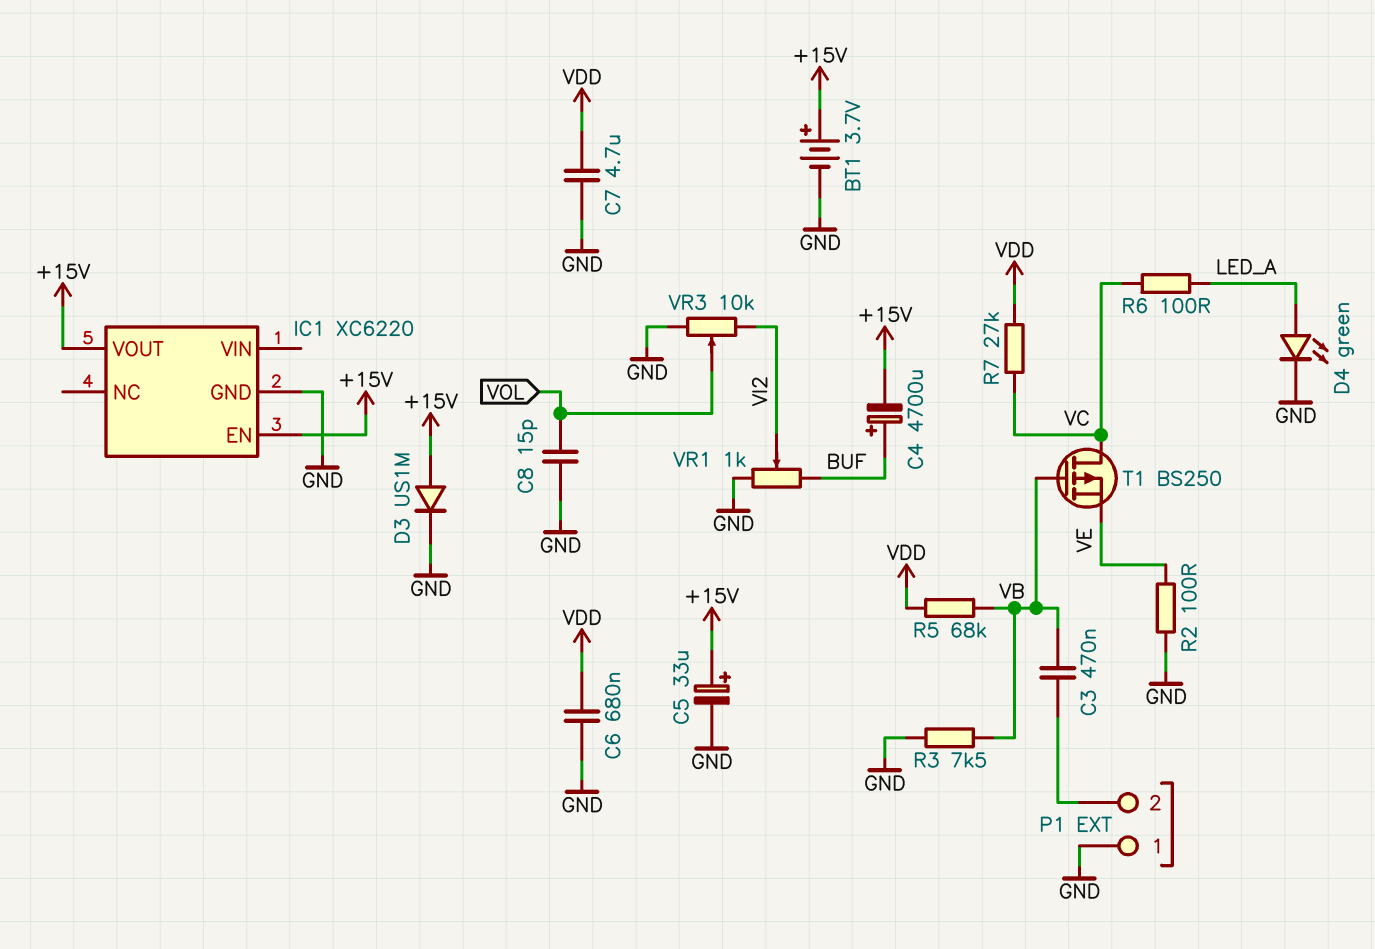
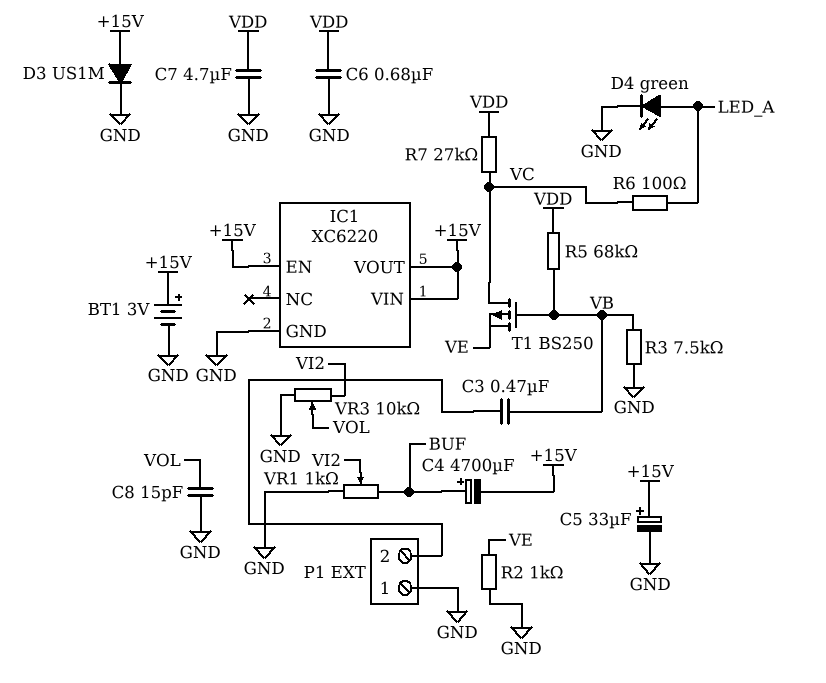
BT1: 3.7V (plus +15V, minus GND) -> 3V (plus +15V, minus GND)
IC1 pin VIN: none -> +15V
R2: 100 (GND, VE) -> 1k (GND, VE)

